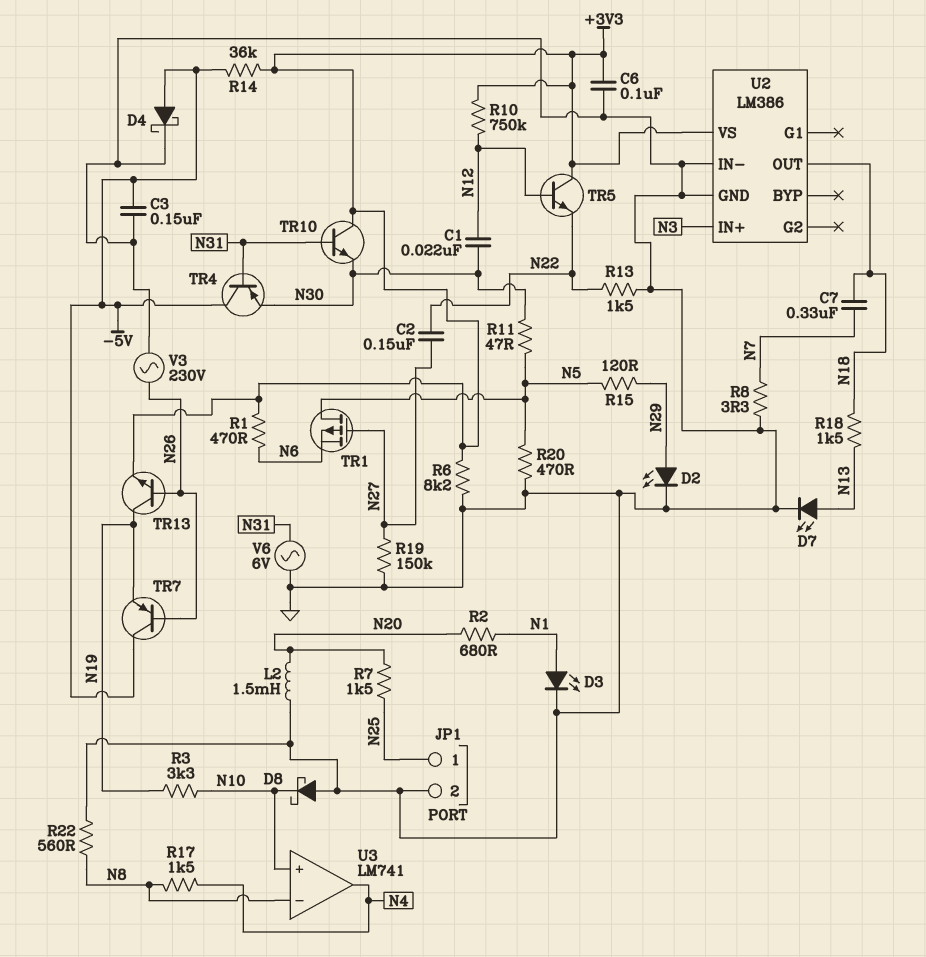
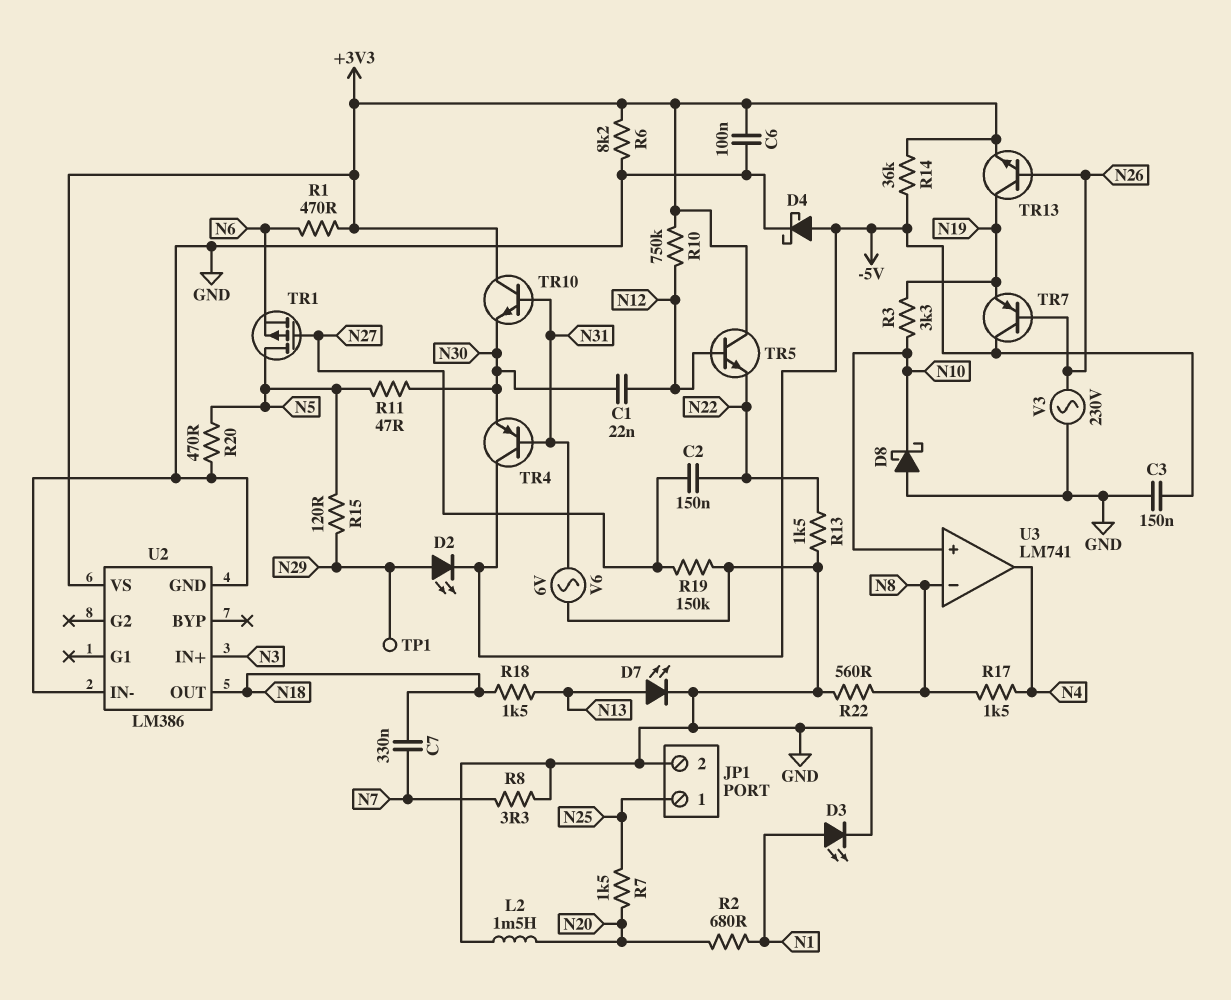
D2: LED (A N29, K GND) -> LED (A N29, K -5V)
TP1: none -> test point (N29)

